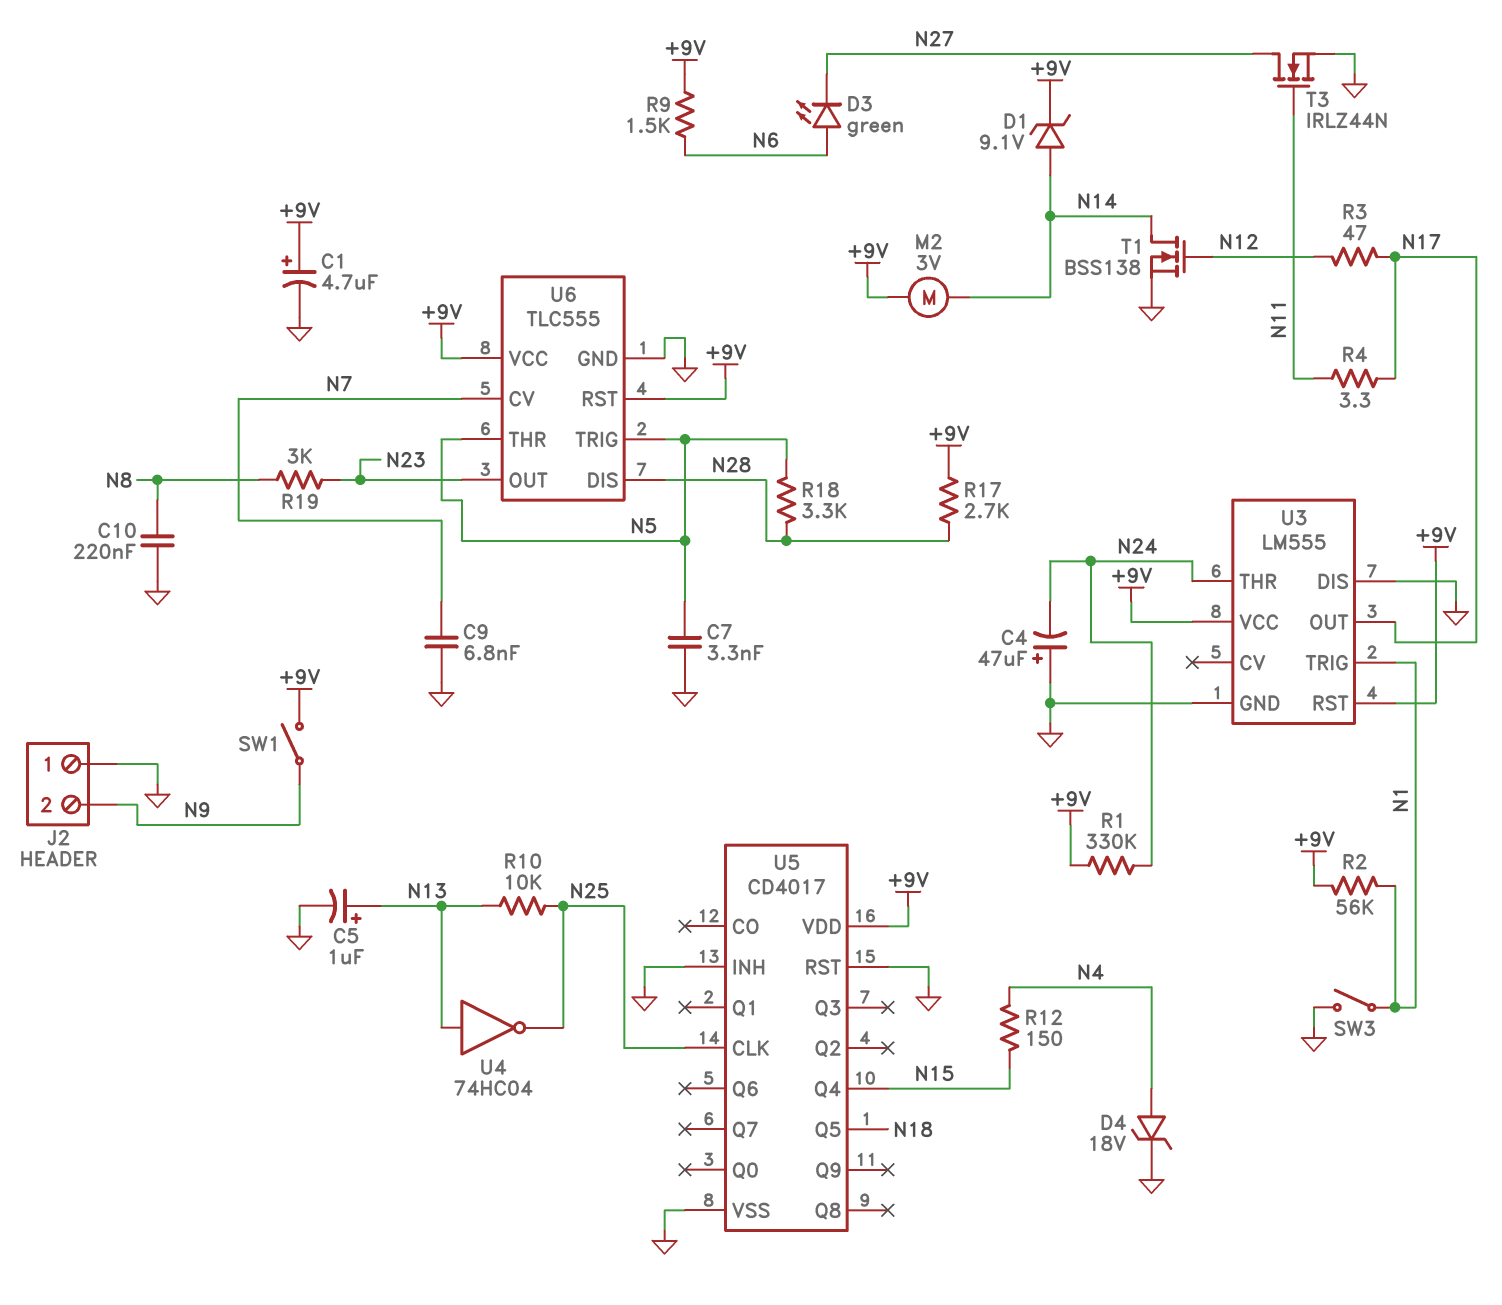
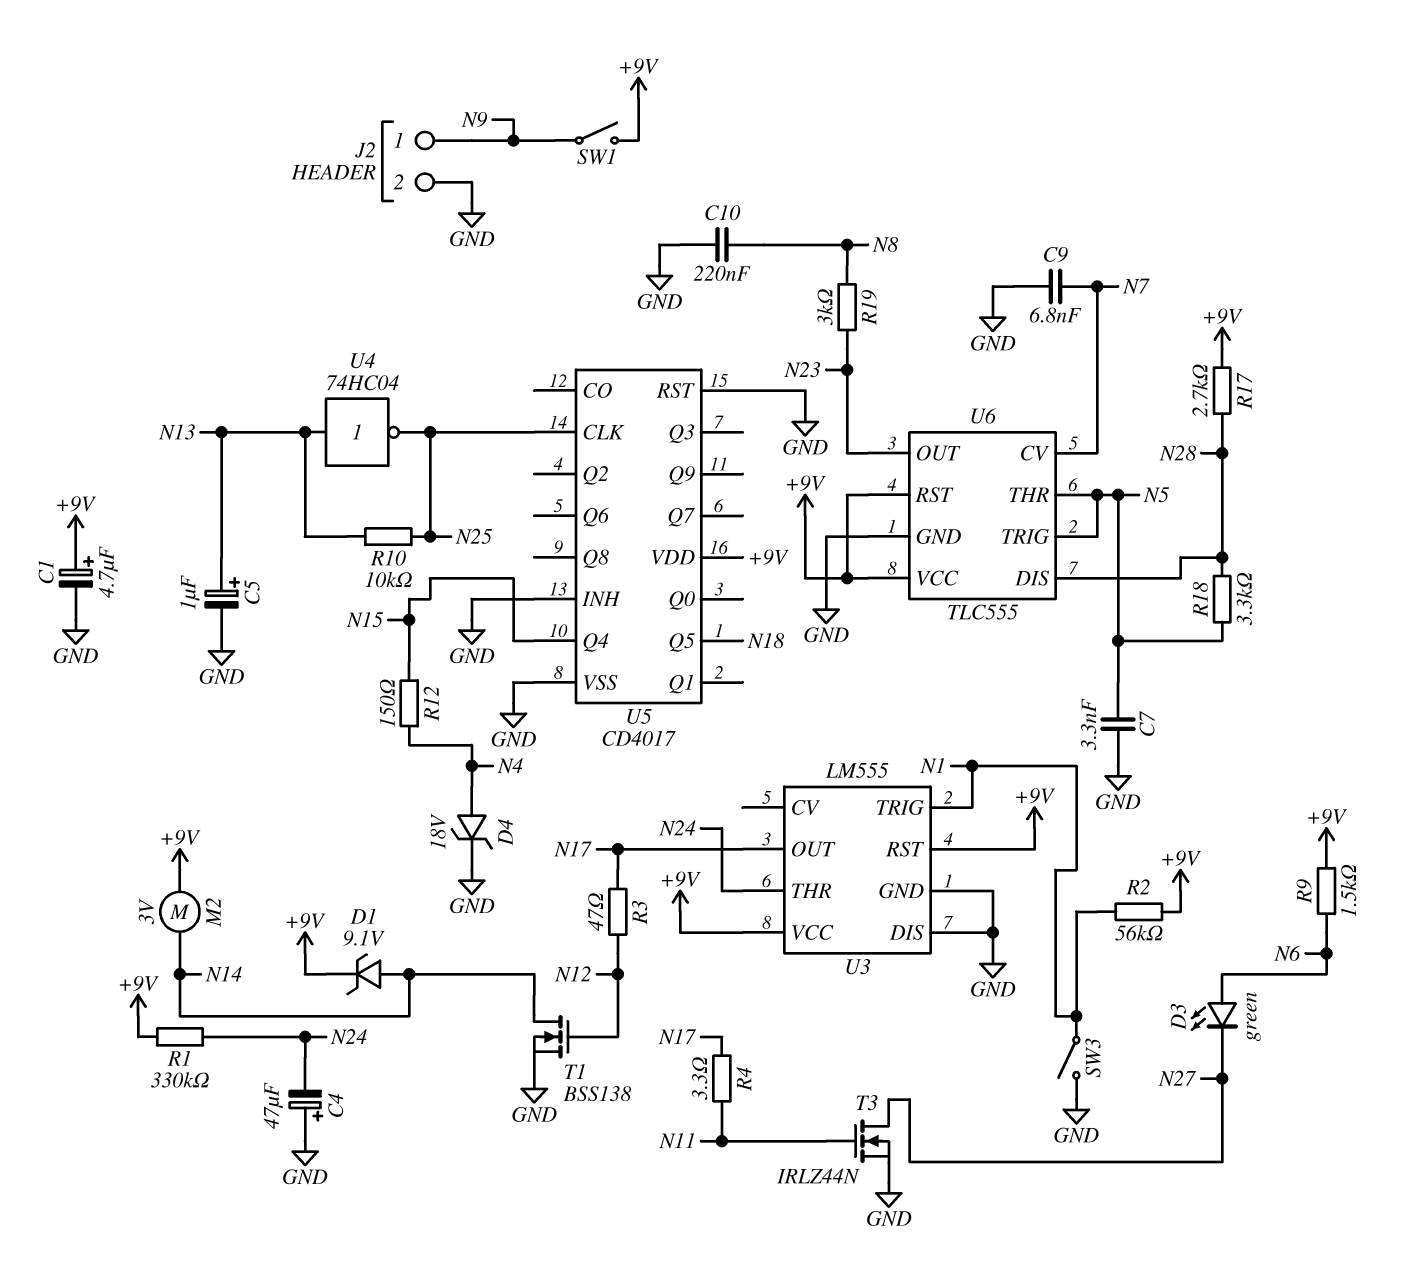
J2 pin 1: GND -> N9
J2 pin 2: N9 -> GND

